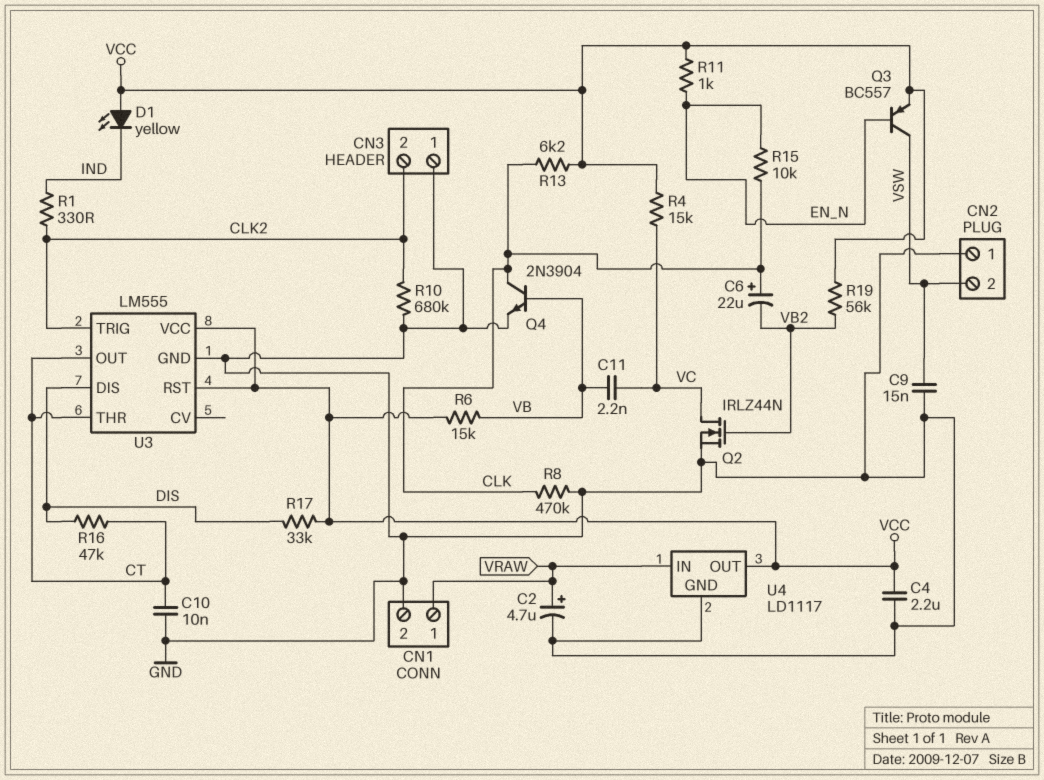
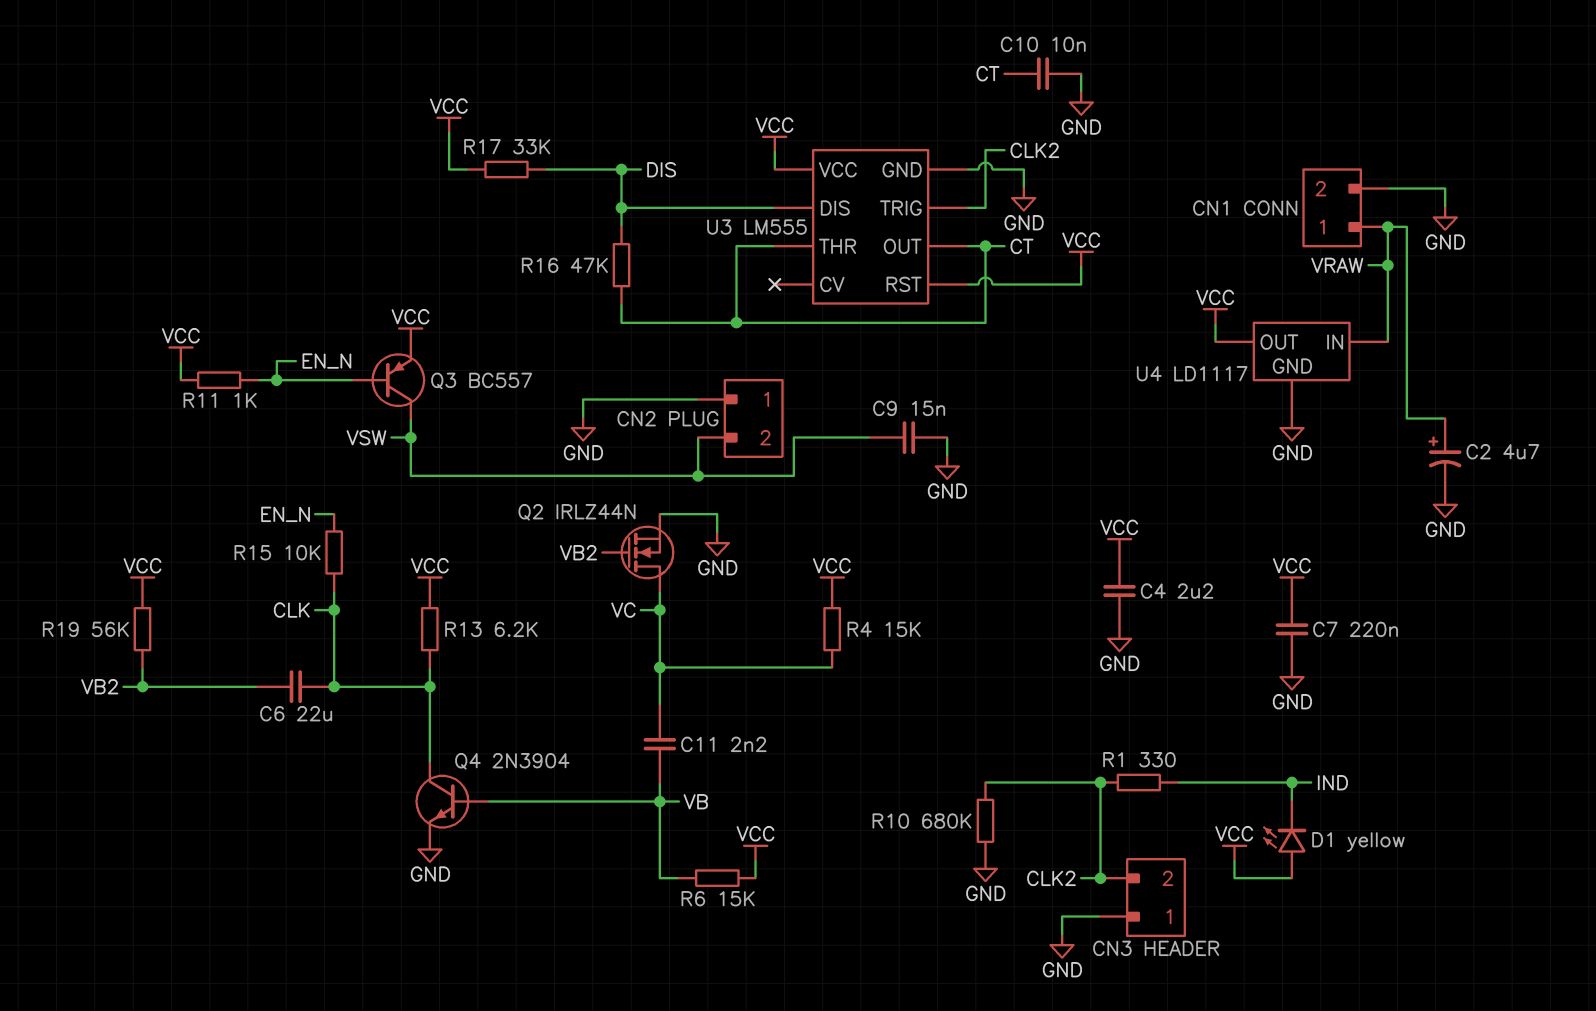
C6: 22uF (plus CLK, minus VB2) -> 22uF (CLK, VB2)
C7: none -> 220nF (GND, VCC)
R8: 470k (CLK, GND) -> none

